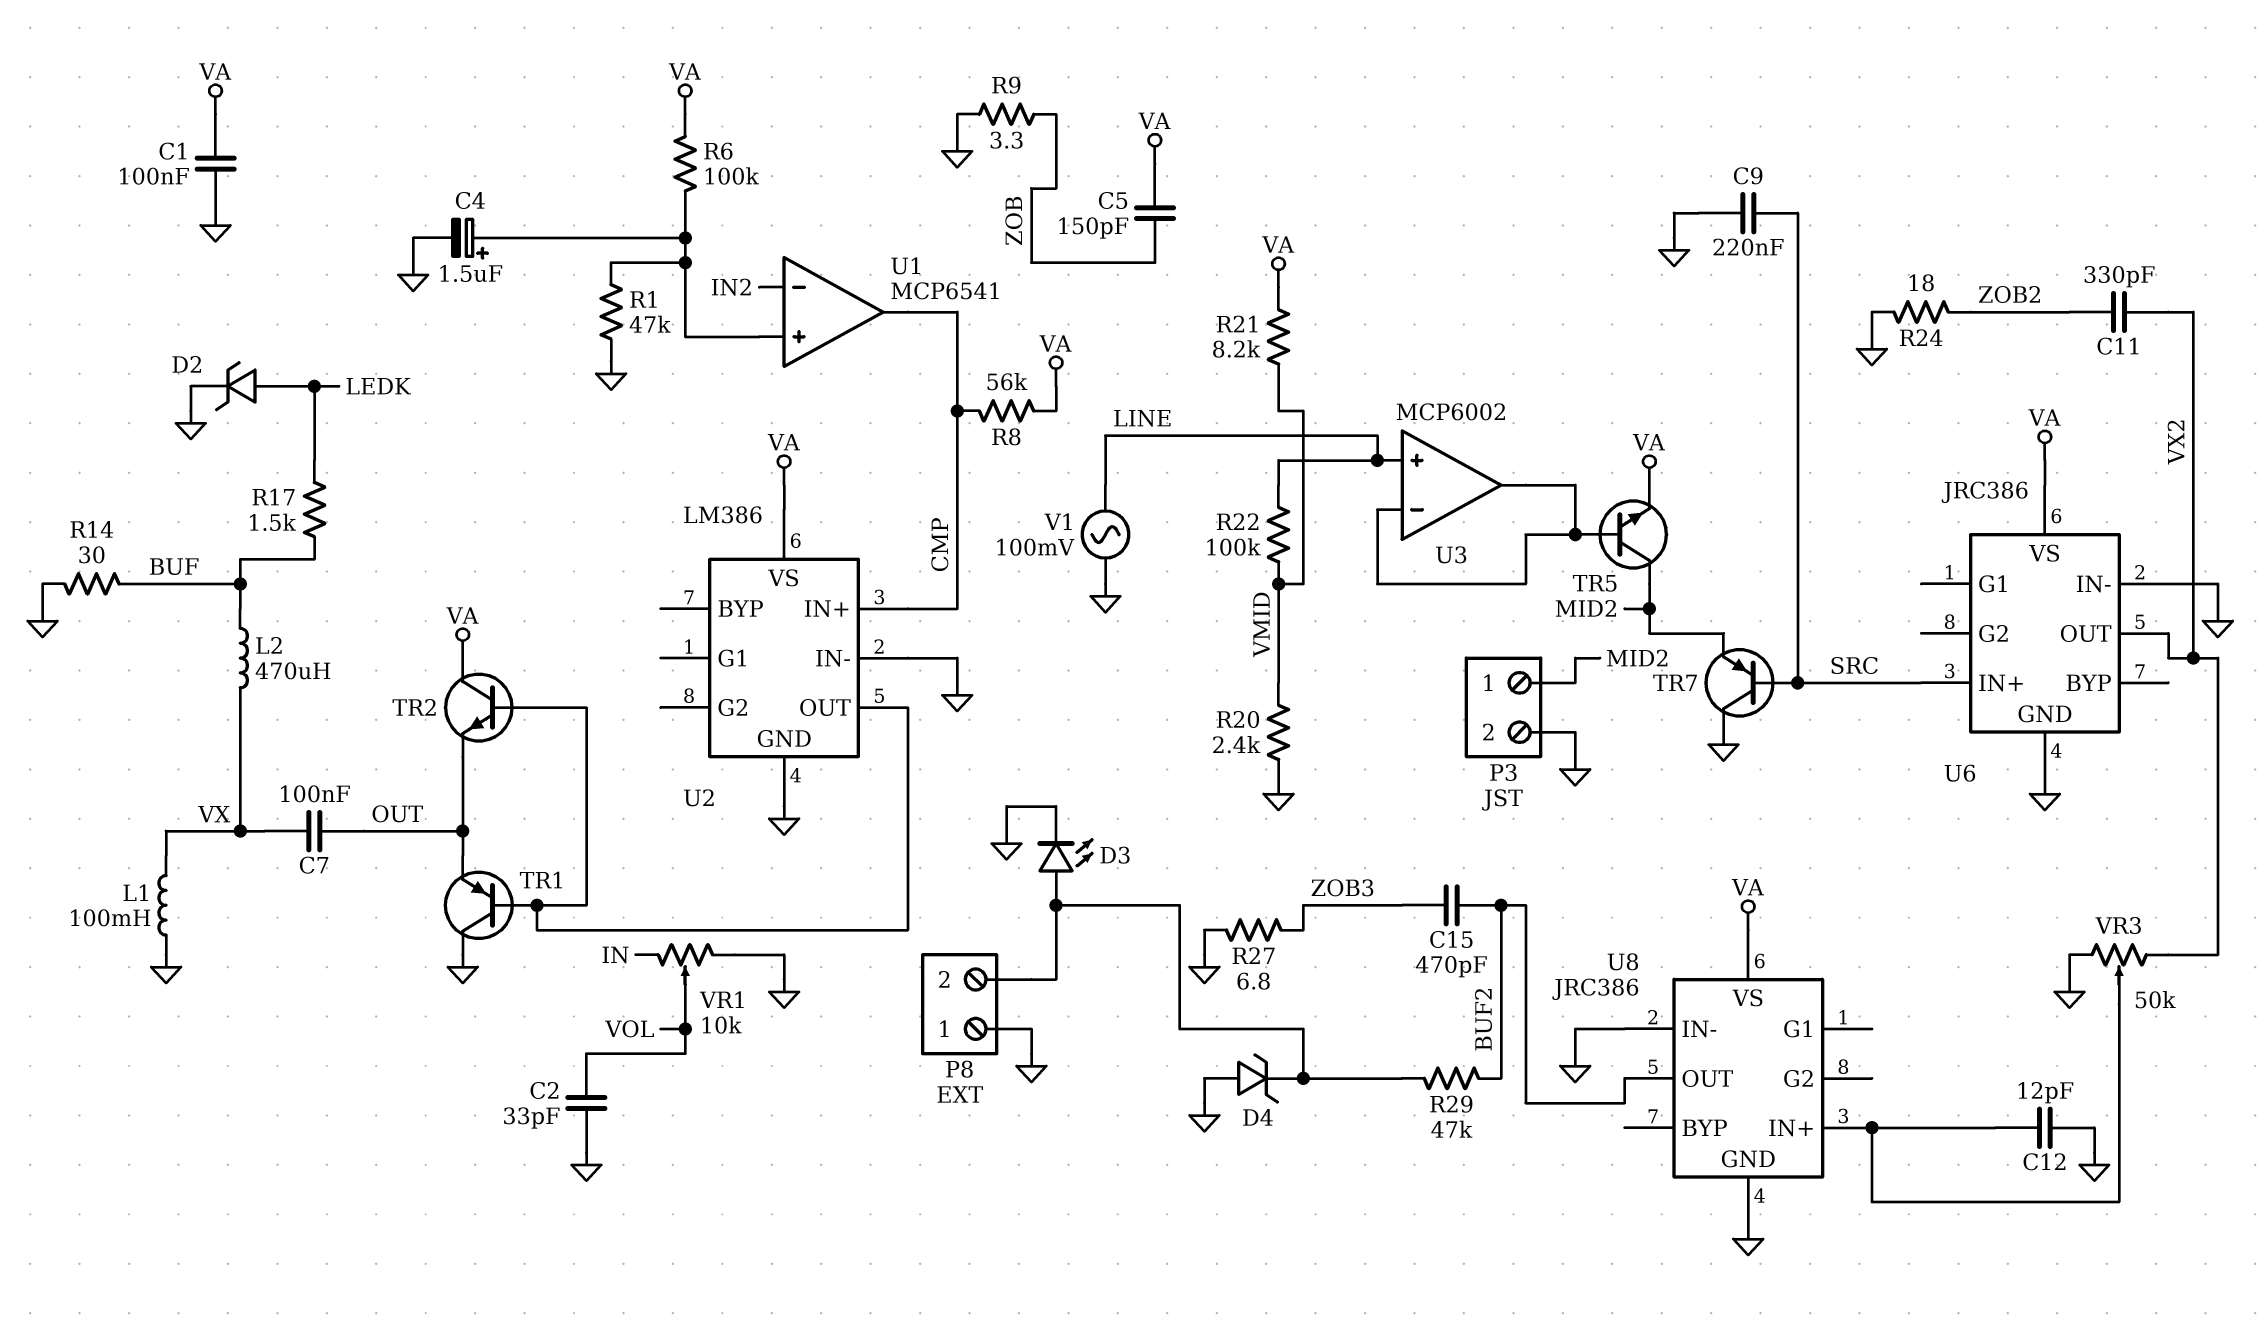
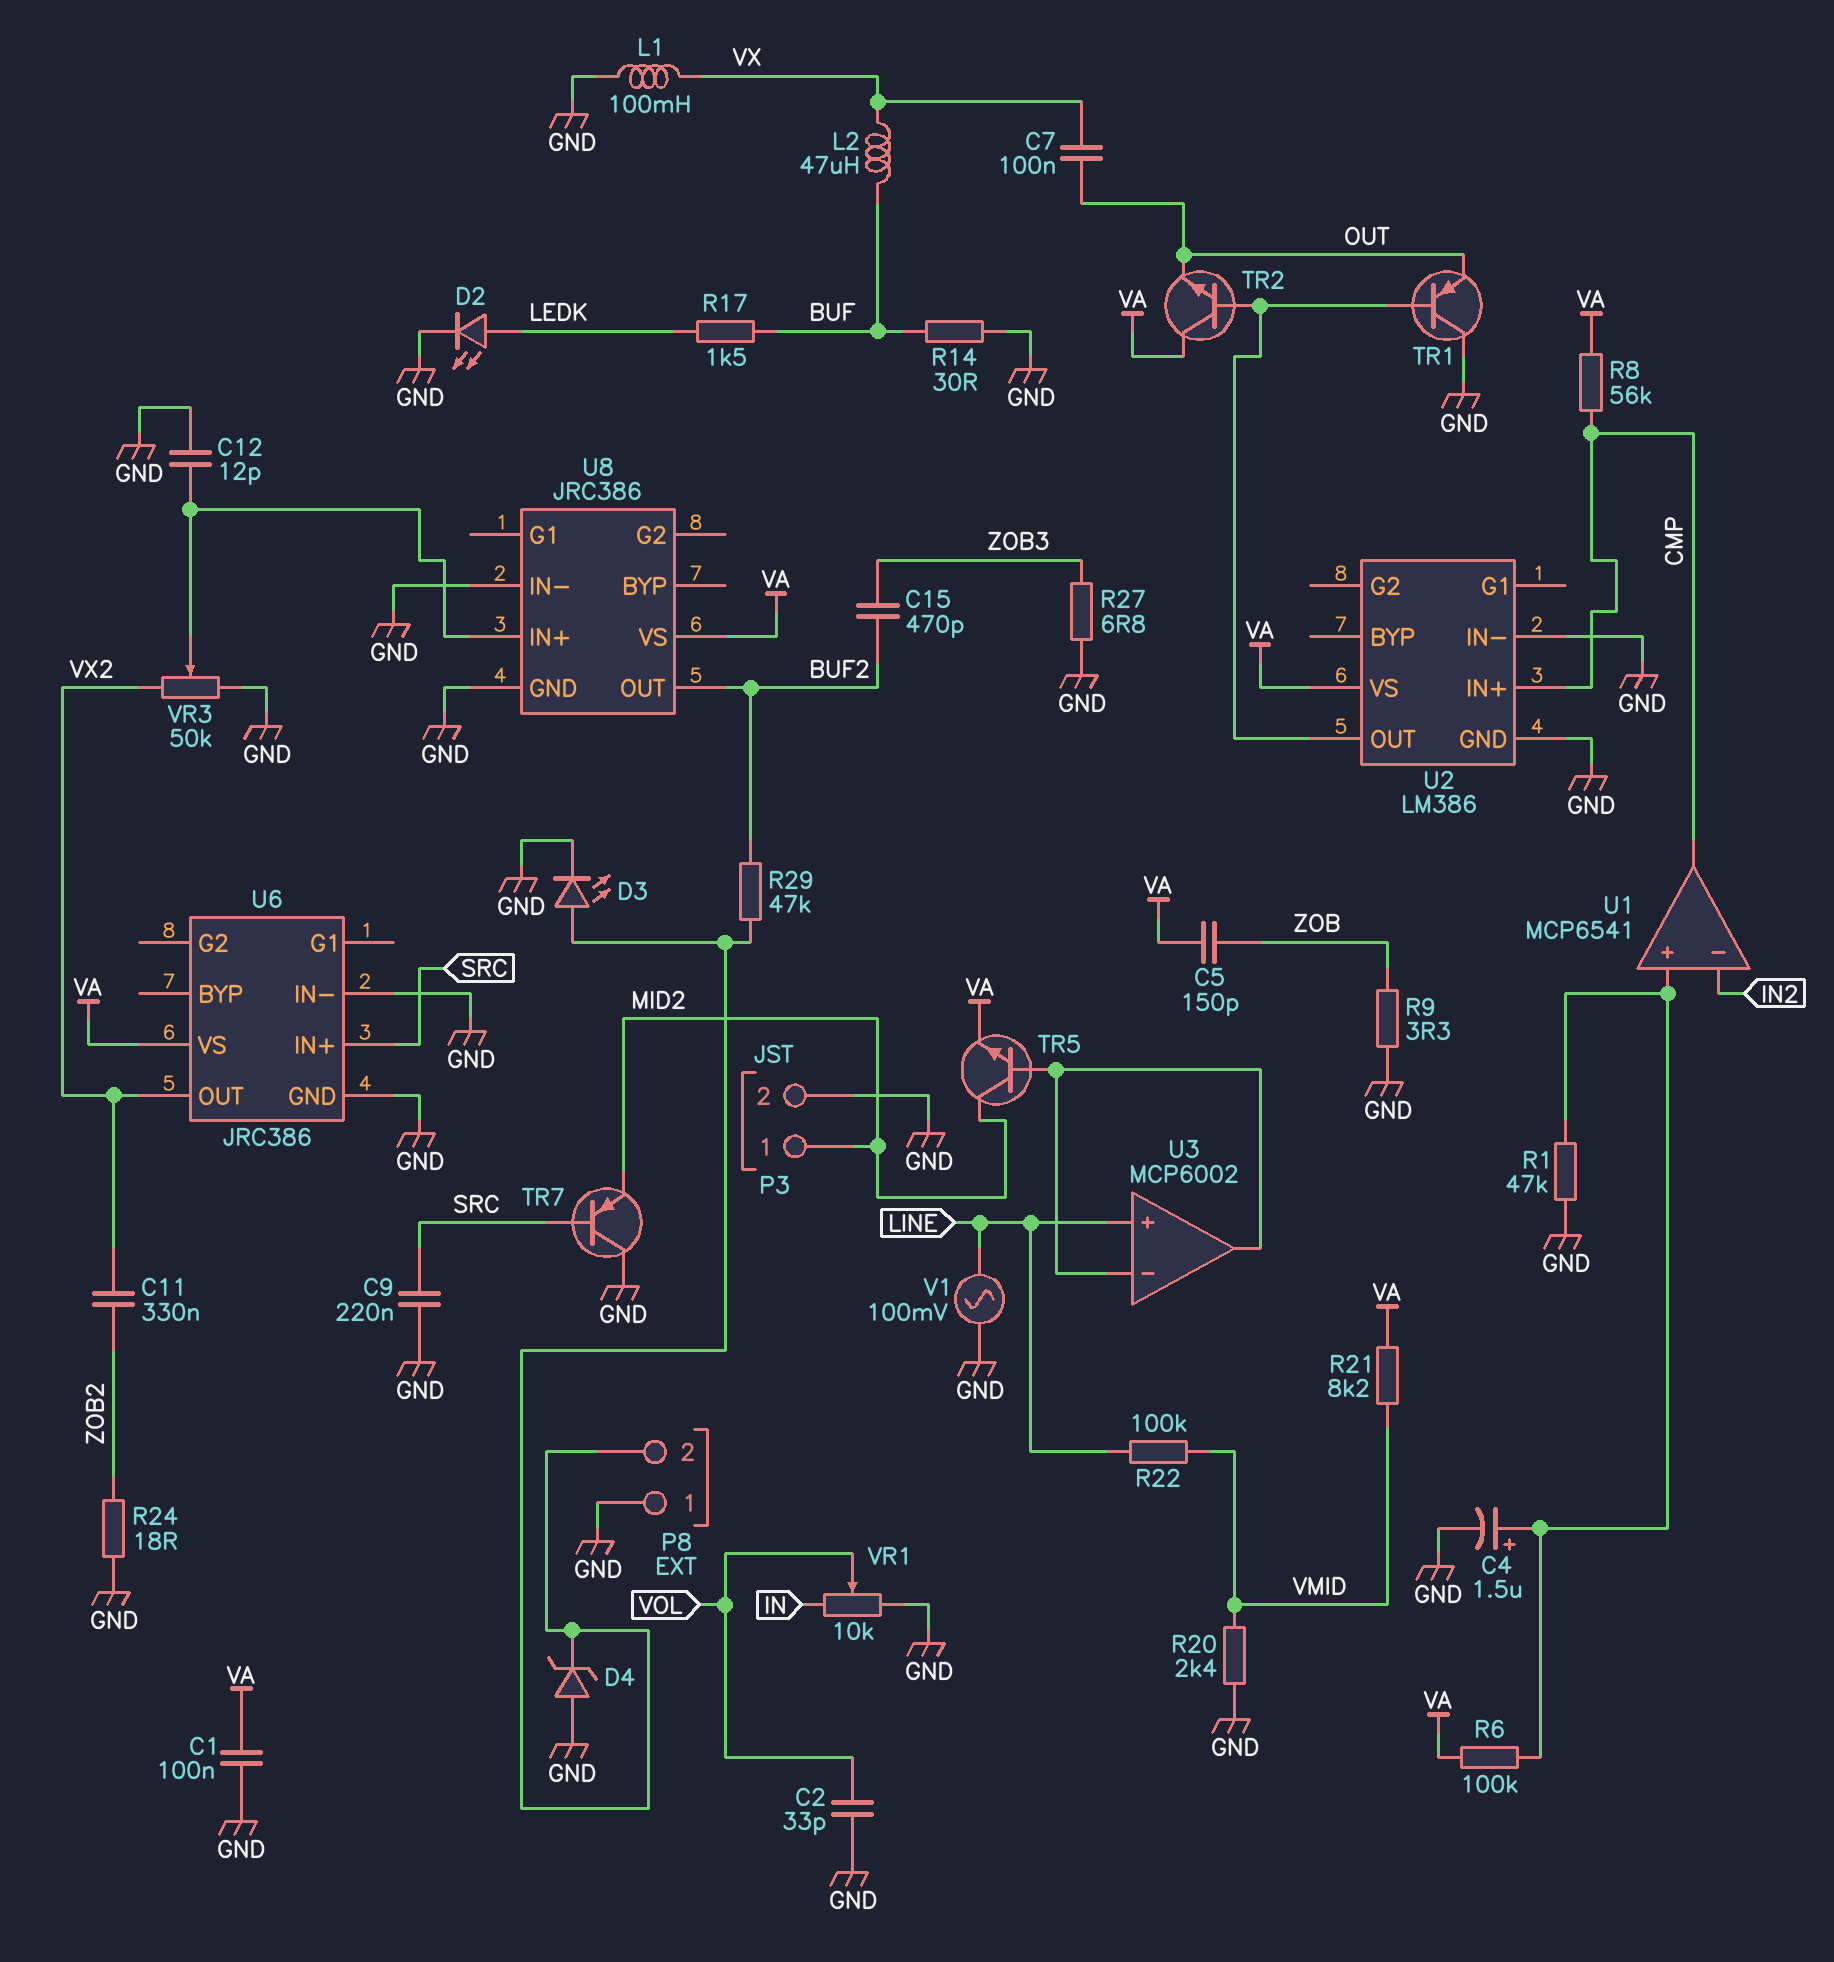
C11: 330pF (VX2, ZOB2) -> 330nF (VX2, ZOB2)
D2: zener (A LEDK, K GND) -> LED (A LEDK, K GND)
L2: 470uH (BUF, VX) -> 47uH (BUF, VX)

